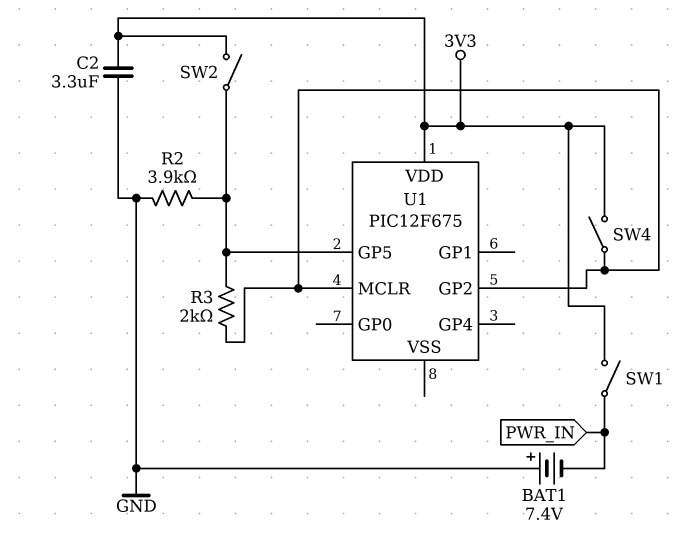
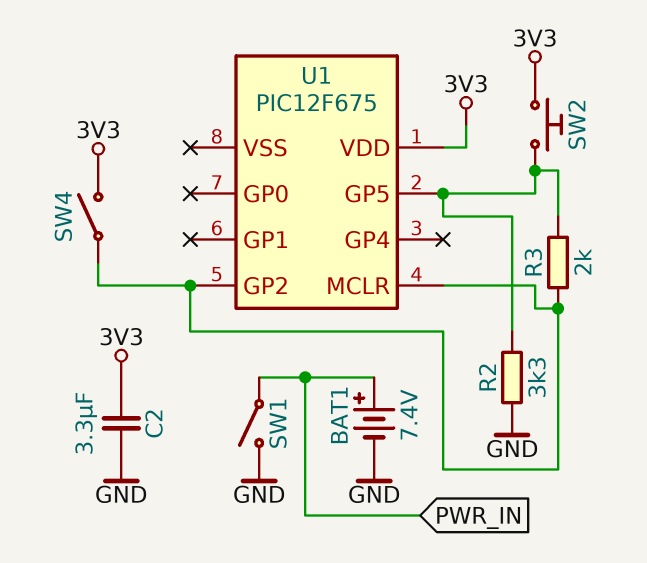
BAT1: 7.4V (plus GND, minus PWR_IN) -> 7.4V (plus PWR_IN, minus GND)
R2: 3.9k (GND, U1/GP5) -> 3.3k (GND, U1/GP5)
SW1: switch (3V3, PWR_IN) -> switch (GND, PWR_IN)
SW2: switch (3V3, U1/GP5) -> button (3V3, U1/GP5)

